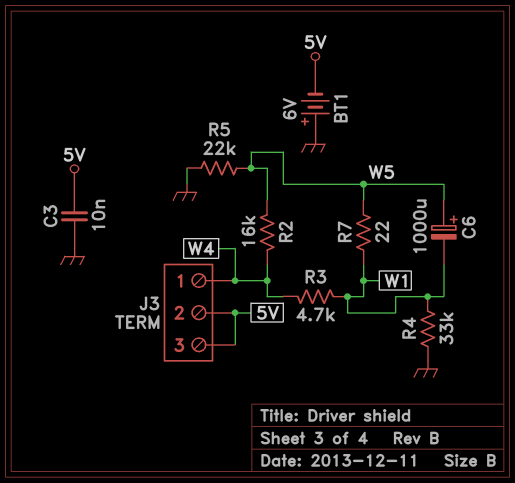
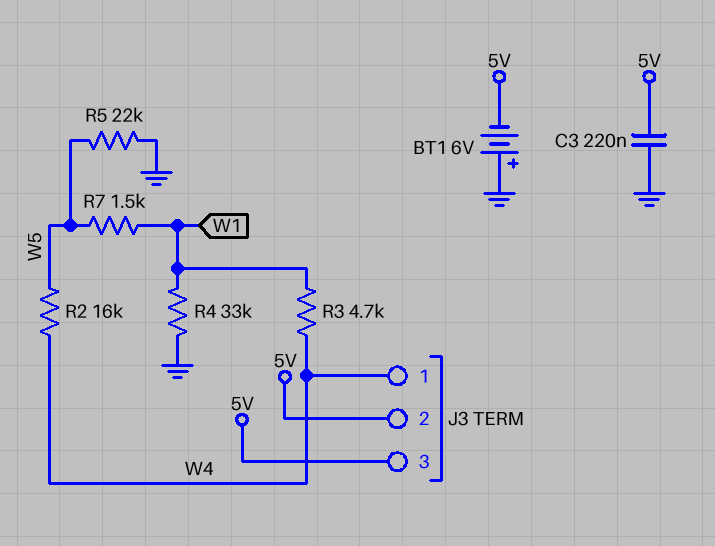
C3: 10nF (5V, GND) -> 220nF (5V, GND)
C6: 1000uF (plus W5, minus W1) -> none
R7: 22 (W1, W5) -> 1.5k (W1, W5)

